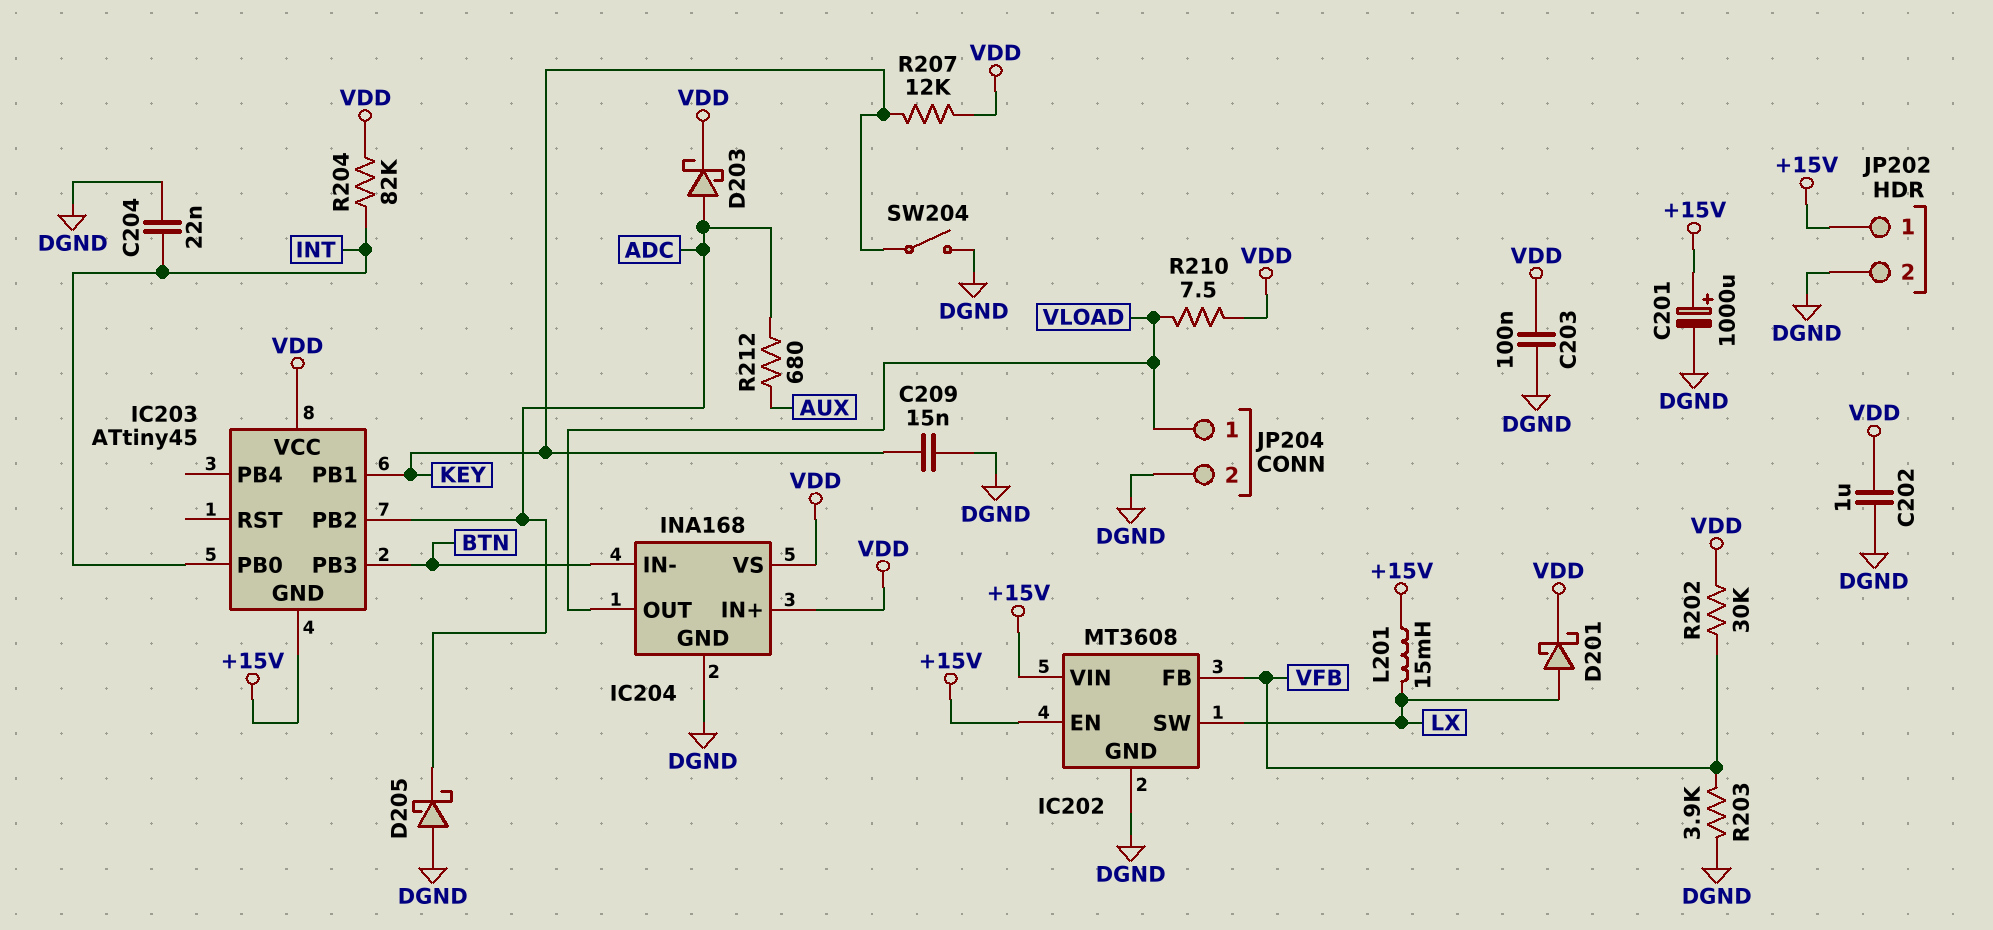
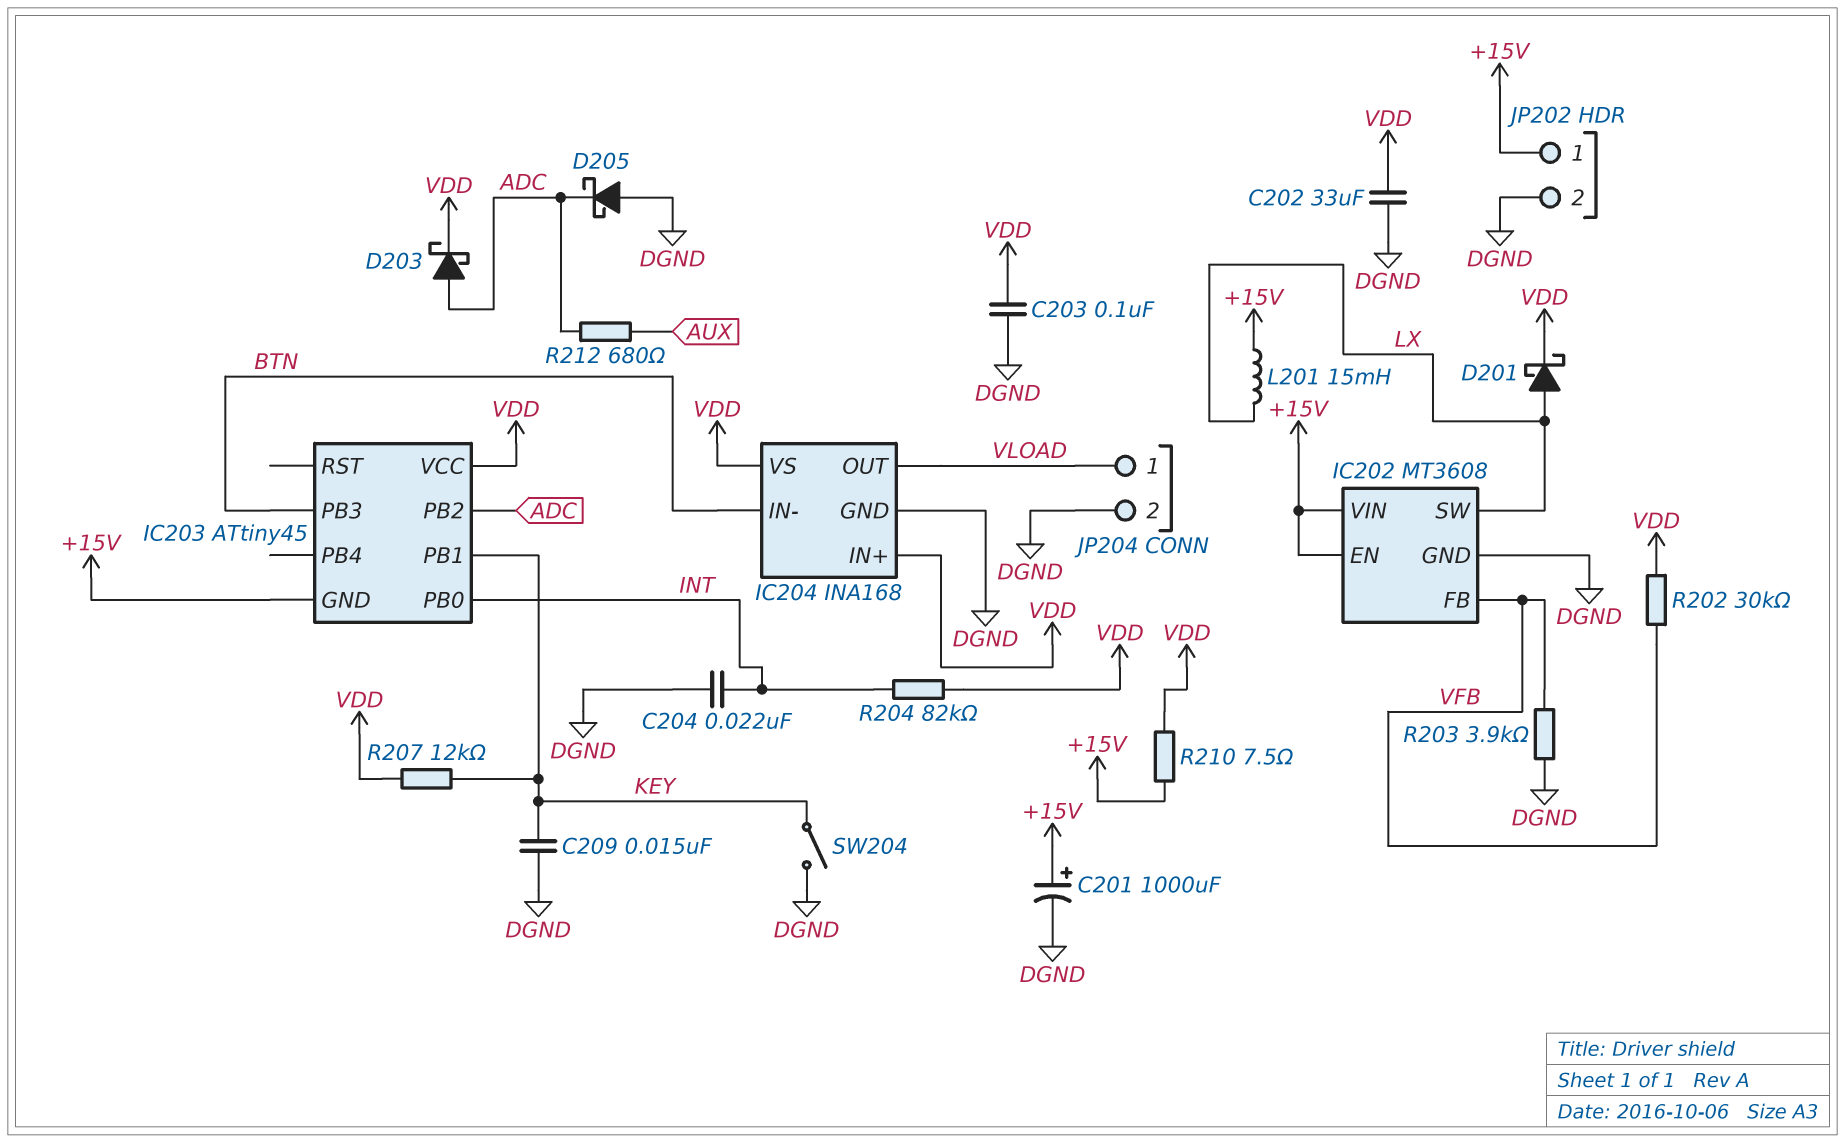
C202: 1uF (DGND, VDD) -> 33uF (DGND, VDD)
R210: 7.5 (VDD, VLOAD) -> 7.5 (+15V, VDD)

